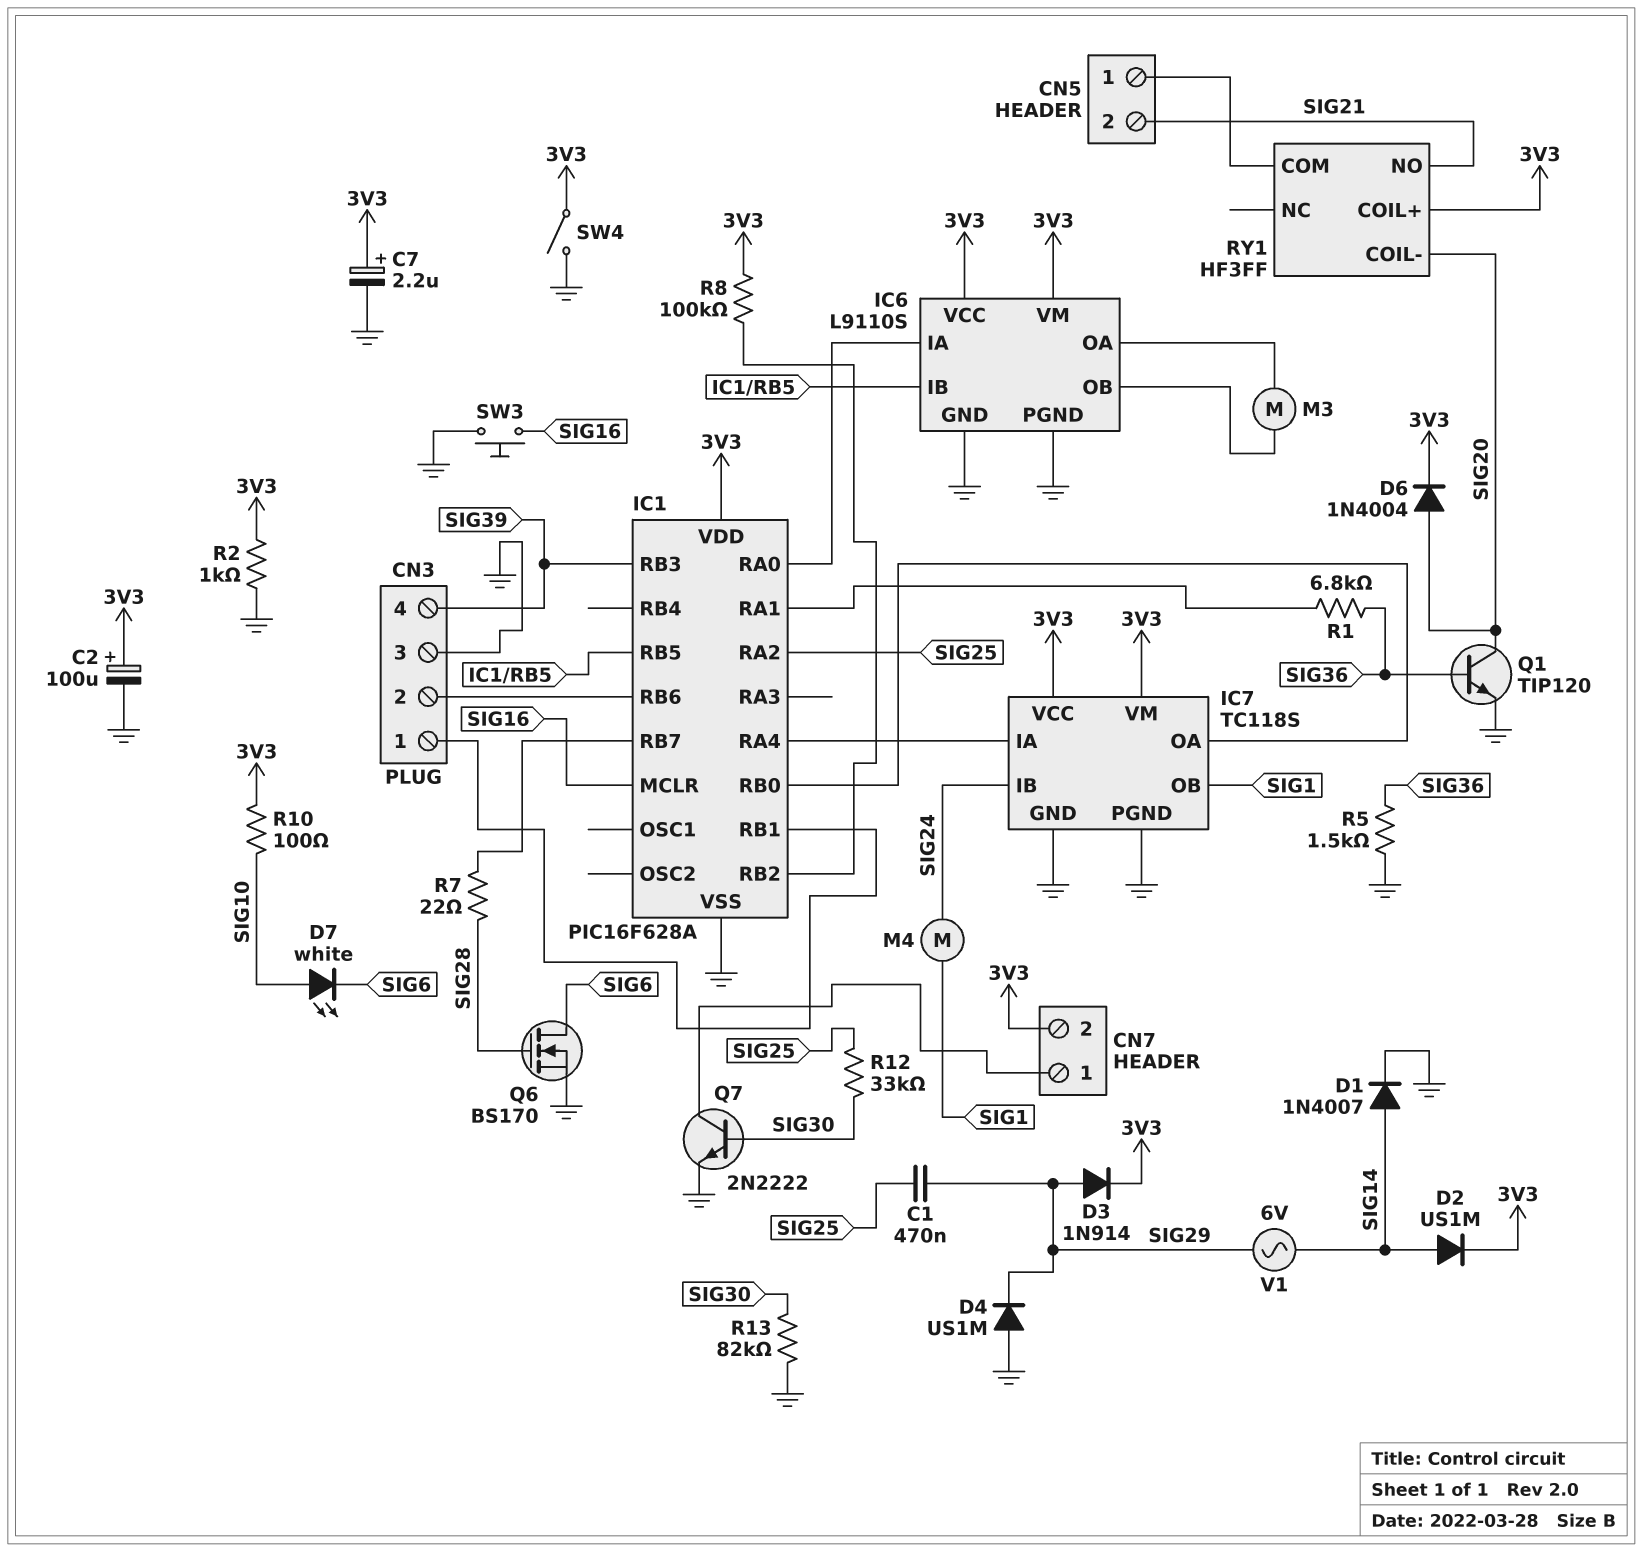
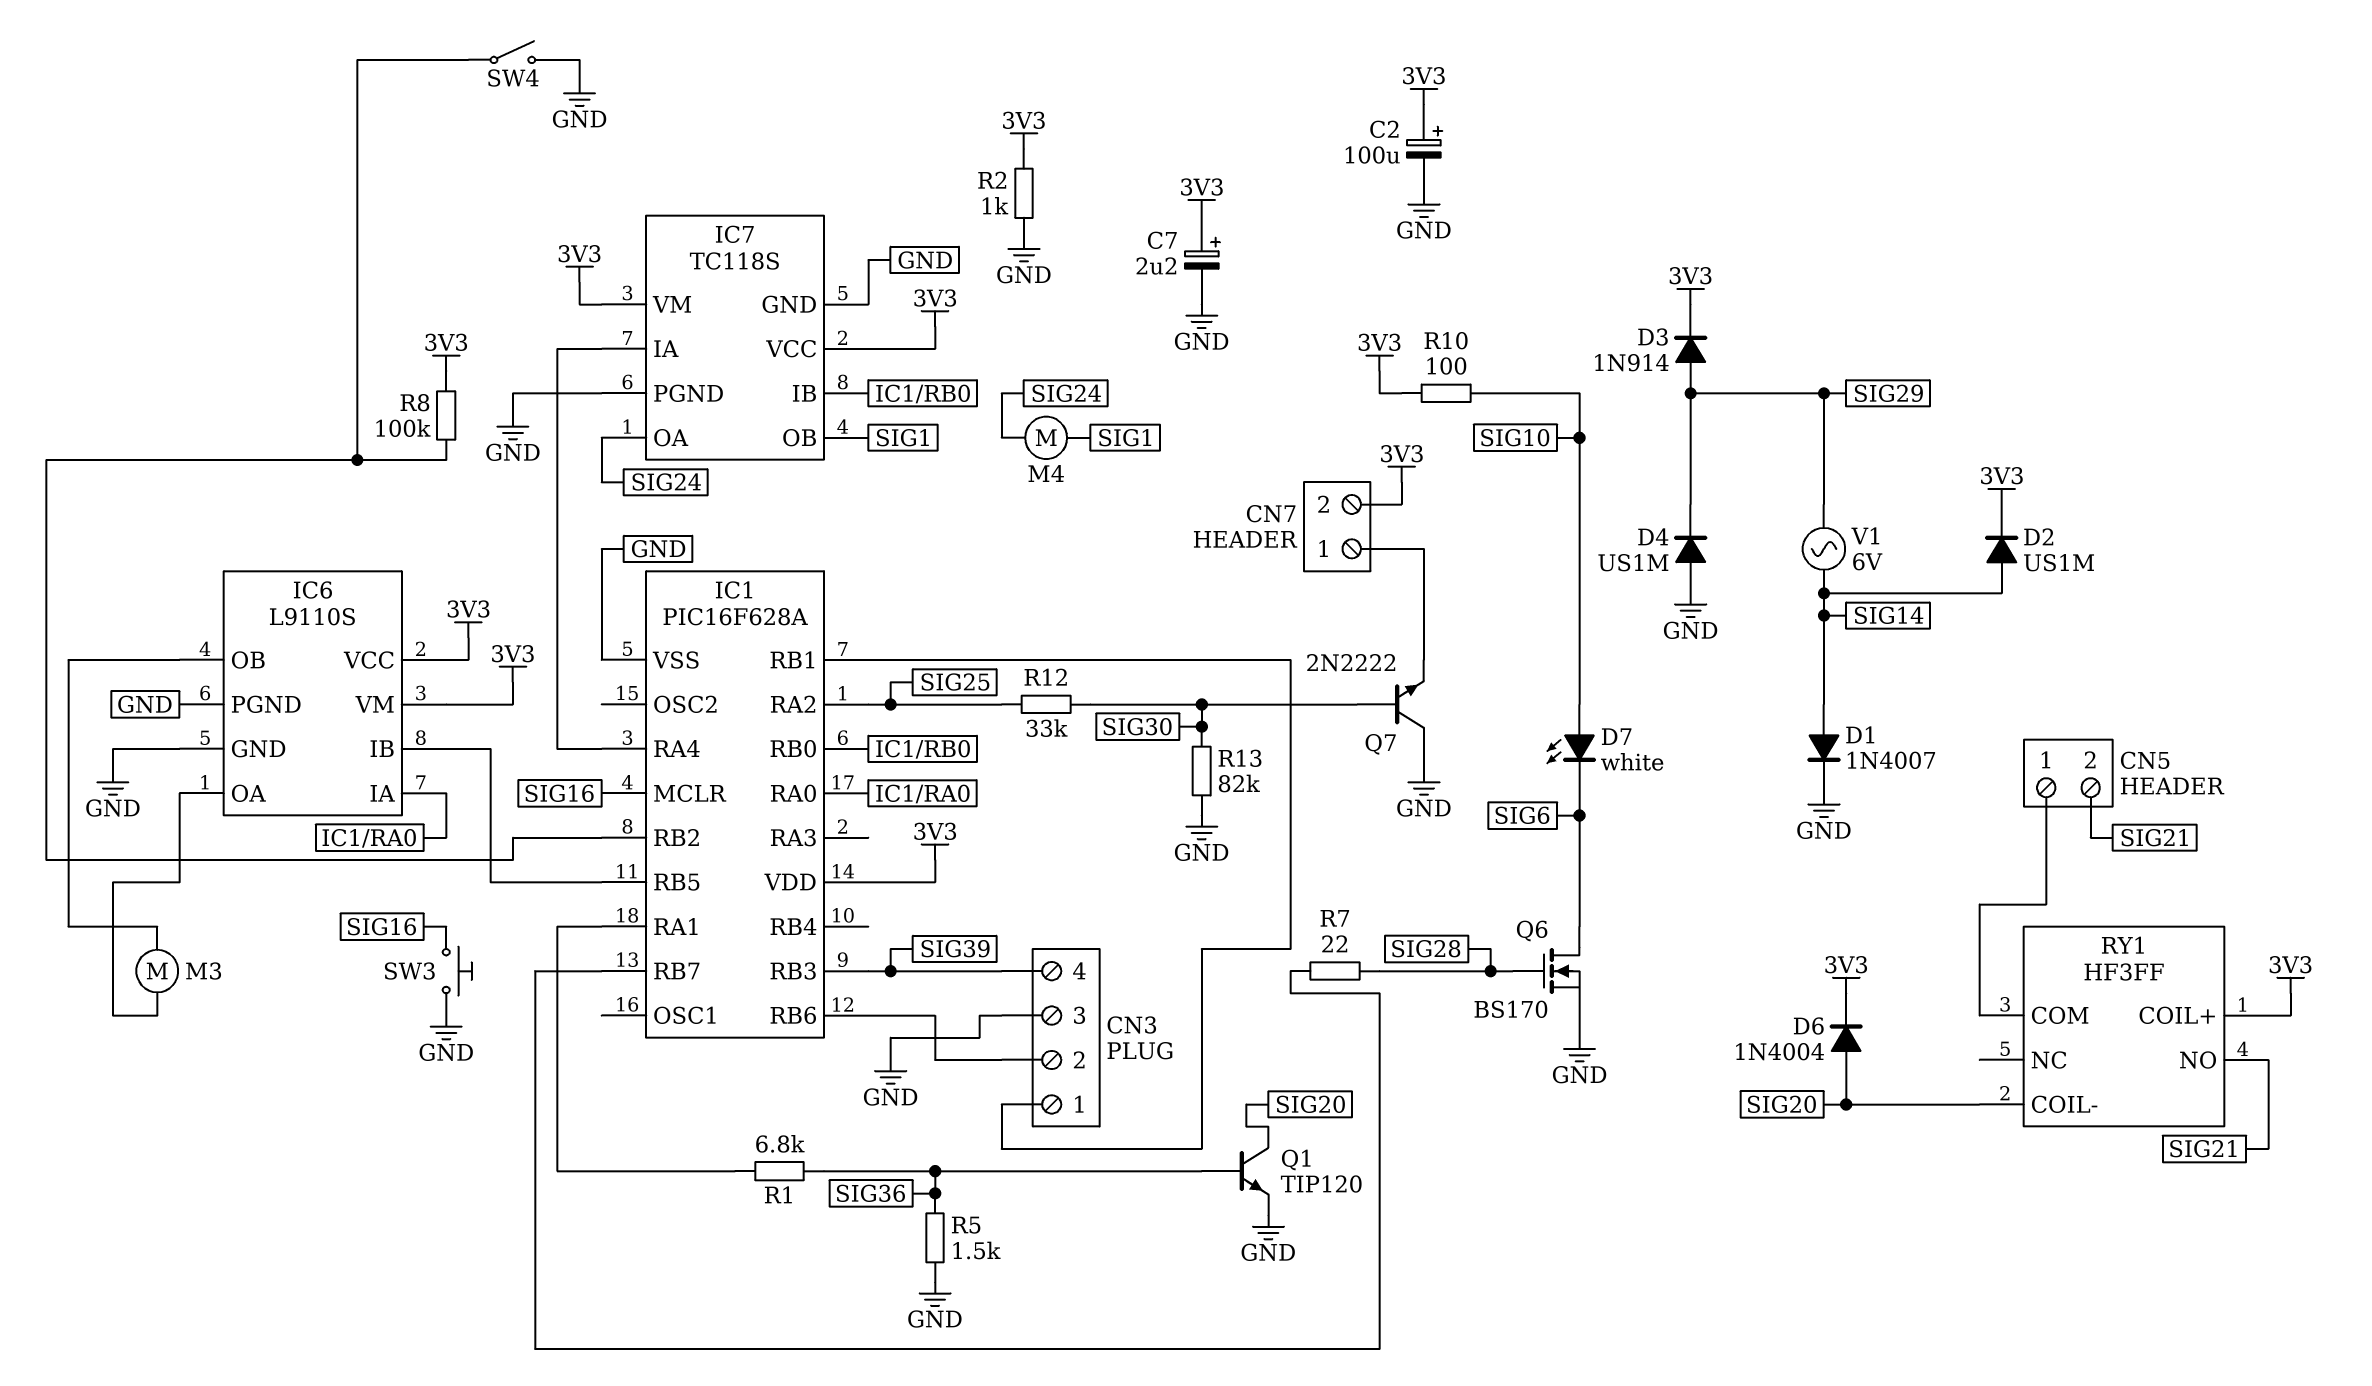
C1: 470nF (SIG25, SIG29) -> none
IC7 pin IB: SIG24 -> IC1/RB0
IC7 pin OA: IC1/RB0 -> SIG24
Q7: NPN 2N2222 (B SIG30, C CN7/1, E GND) -> NPN 2N2222 (B SIG30, C GND, E CN7/1)
SW4: switch (3V3, GND) -> switch (GND, IC1/RB2)

